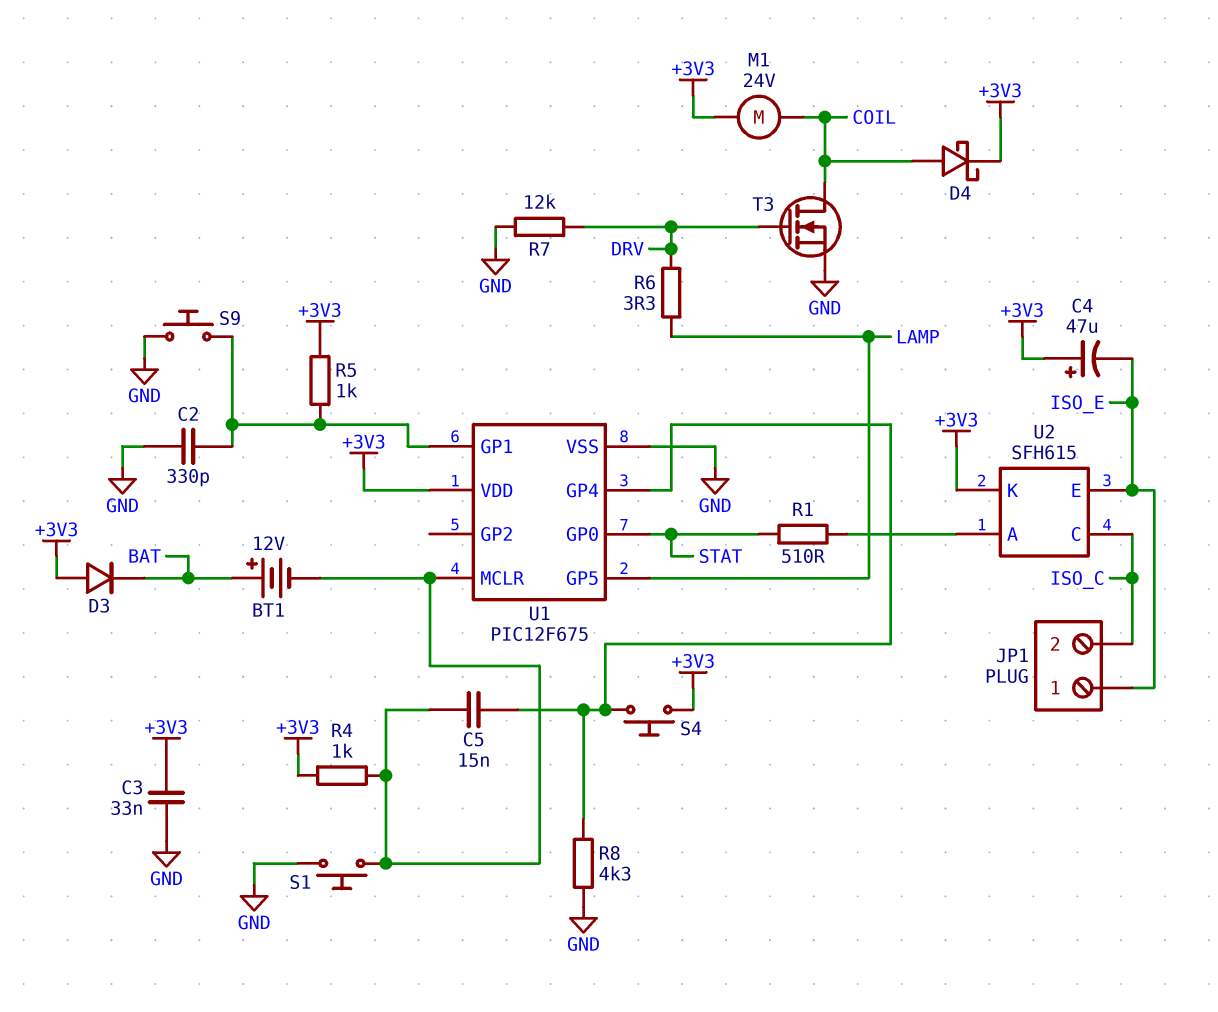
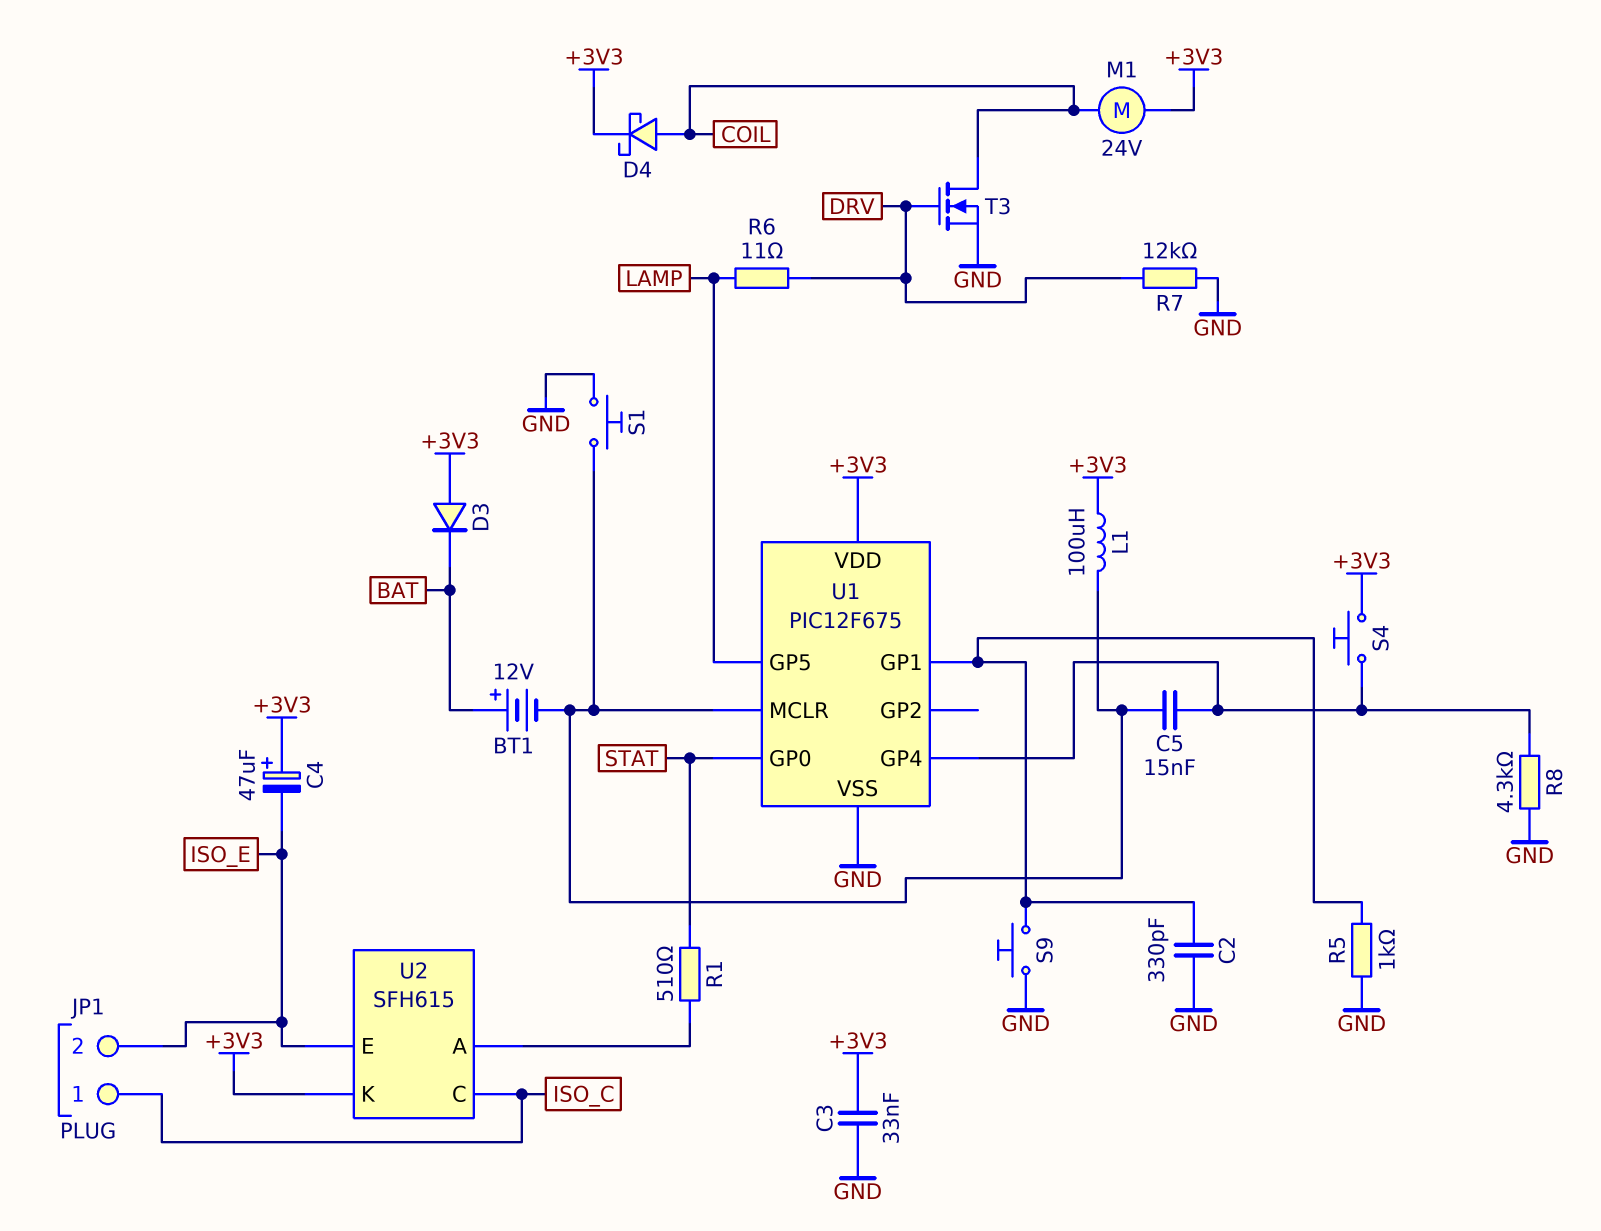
JP1 pin 1: ISO_E -> ISO_C
JP1 pin 2: ISO_C -> ISO_E
L1: none -> 100uH (+3V3, U1/MCLR)
R4: 1k (+3V3, U1/MCLR) -> none
R5: 1k (+3V3, U1/GP1) -> 1k (GND, U1/GP1)
R6: 3.3 (DRV, LAMP) -> 11 (DRV, LAMP)

